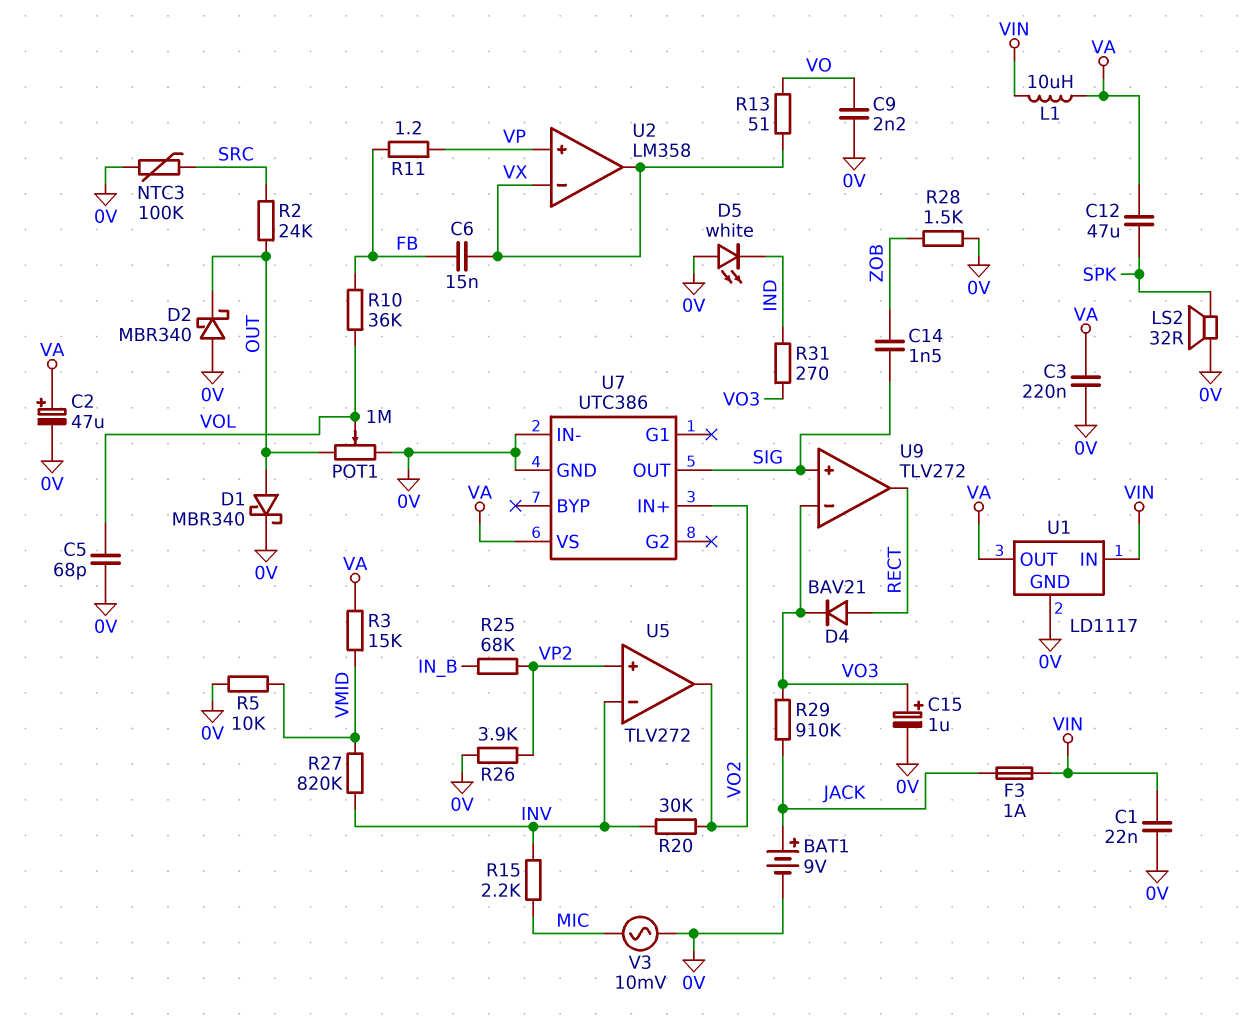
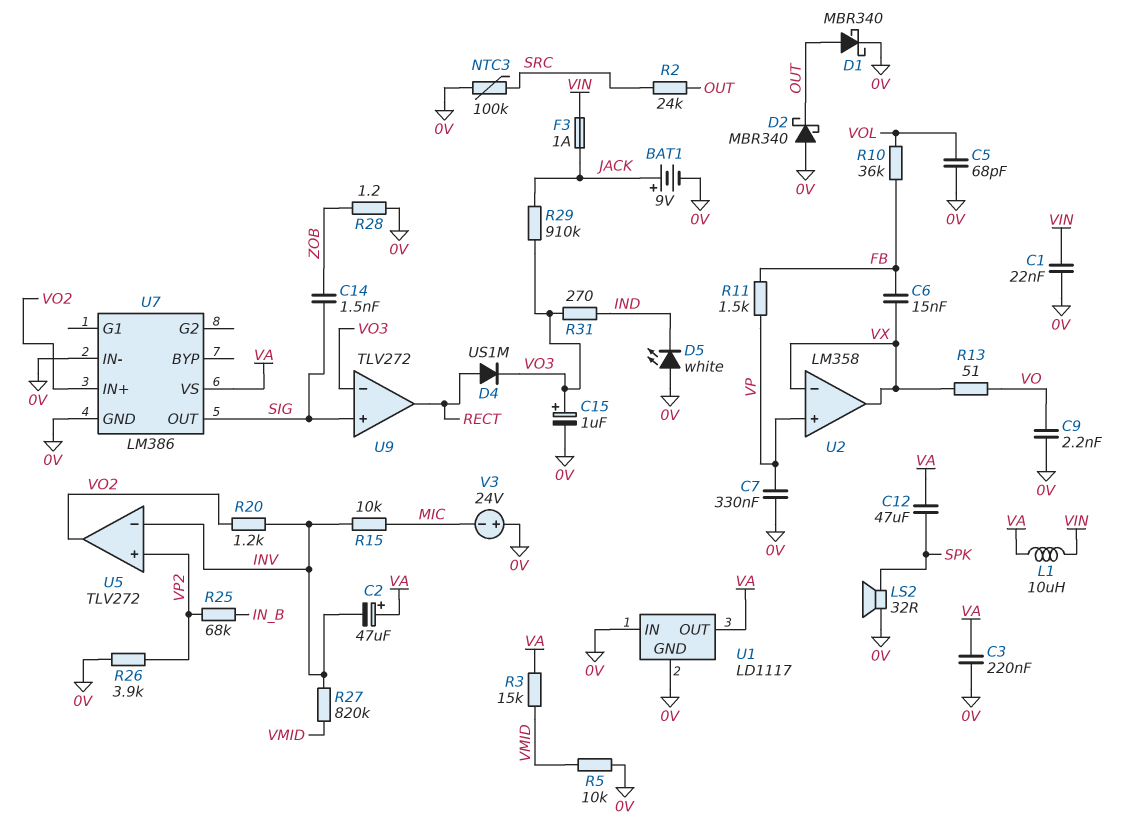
C2: 47uF (plus VA, minus 0V) -> 47uF (plus VA, minus INV)
C7: none -> 330nF (0V, VP)
D4: diode BAV21 (A RECT, K VO3) -> diode US1M (A RECT, K VO3)
POT1: 1M (0V, OUT, wiper VOL) -> none
R11: 1.2 (FB, VP) -> 1.5k (FB, VP)
R15: 2.2k (INV, MIC) -> 10k (INV, MIC)
R20: 30k (INV, VO2) -> 1.2k (INV, VO2)
R28: 1.5k (0V, ZOB) -> 1.2 (0V, ZOB)
U1 pin IN: VIN -> 0V
U7: UTC386 -> LM386
V3: AC 10mV (0V, MIC) -> 24V (plus 0V, minus MIC)

